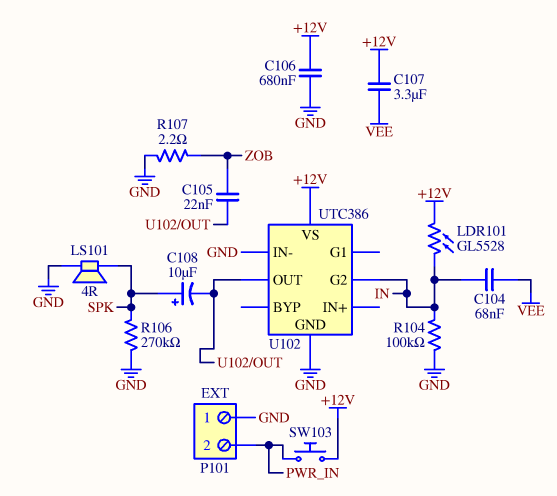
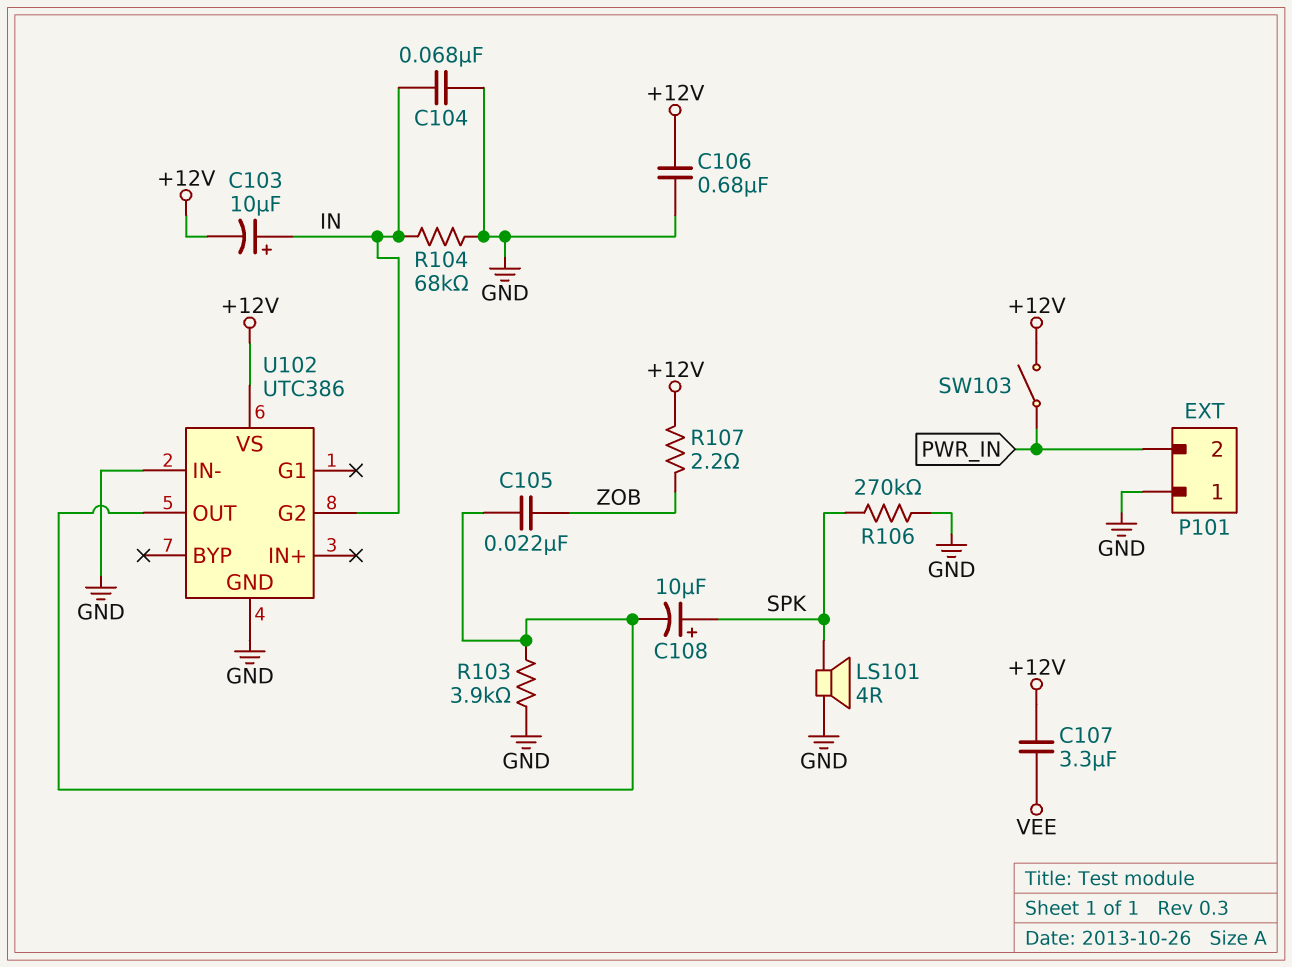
C103: none -> 10uF (plus IN, minus +12V)
C104: 68nF (IN, VEE) -> 68nF (GND, IN)
LDR101: GL5528 (+12V, IN) -> none
R103: none -> 3.9k (GND, U102/OUT)
R104: 100k (GND, IN) -> 68k (GND, IN)
R107: 2.2 (GND, ZOB) -> 2.2 (+12V, ZOB)
SW103: button (+12V, PWR_IN) -> switch (+12V, PWR_IN)

